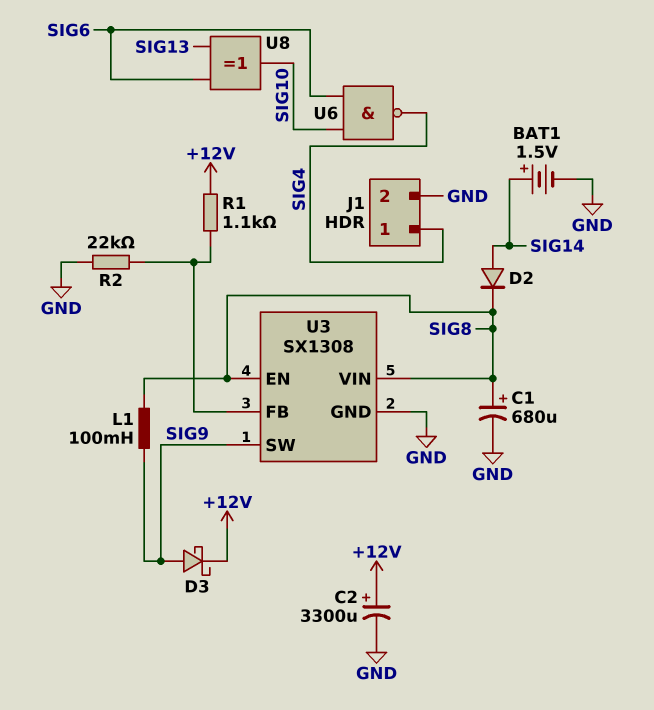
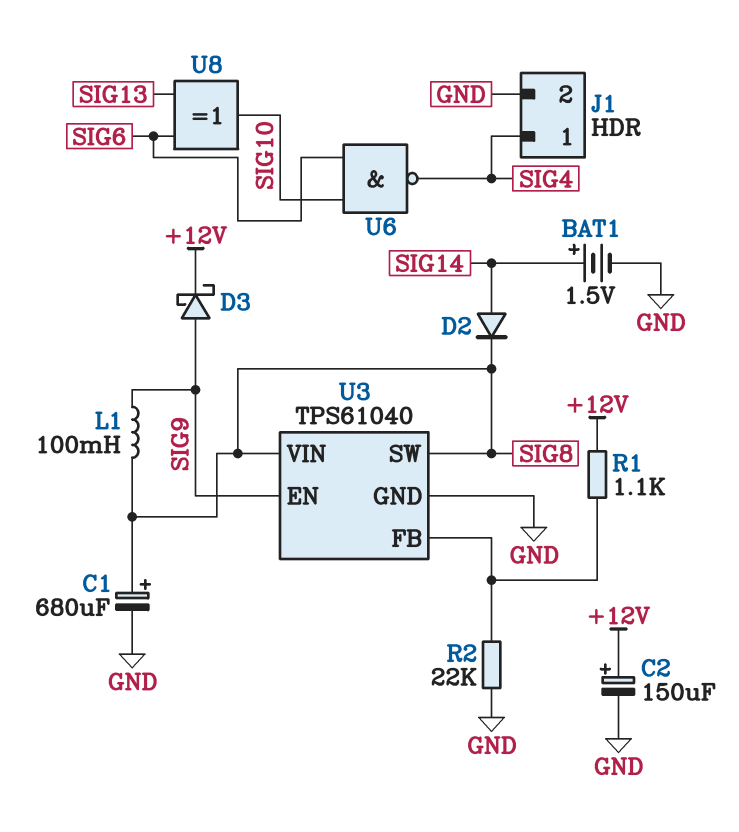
C2: 3300uF (plus +12V, minus GND) -> 150uF (plus +12V, minus GND)
U3: SX1308 -> TPS61040
U3 pin EN: SIG8 -> SIG9
U3 pin SW: SIG9 -> SIG8

